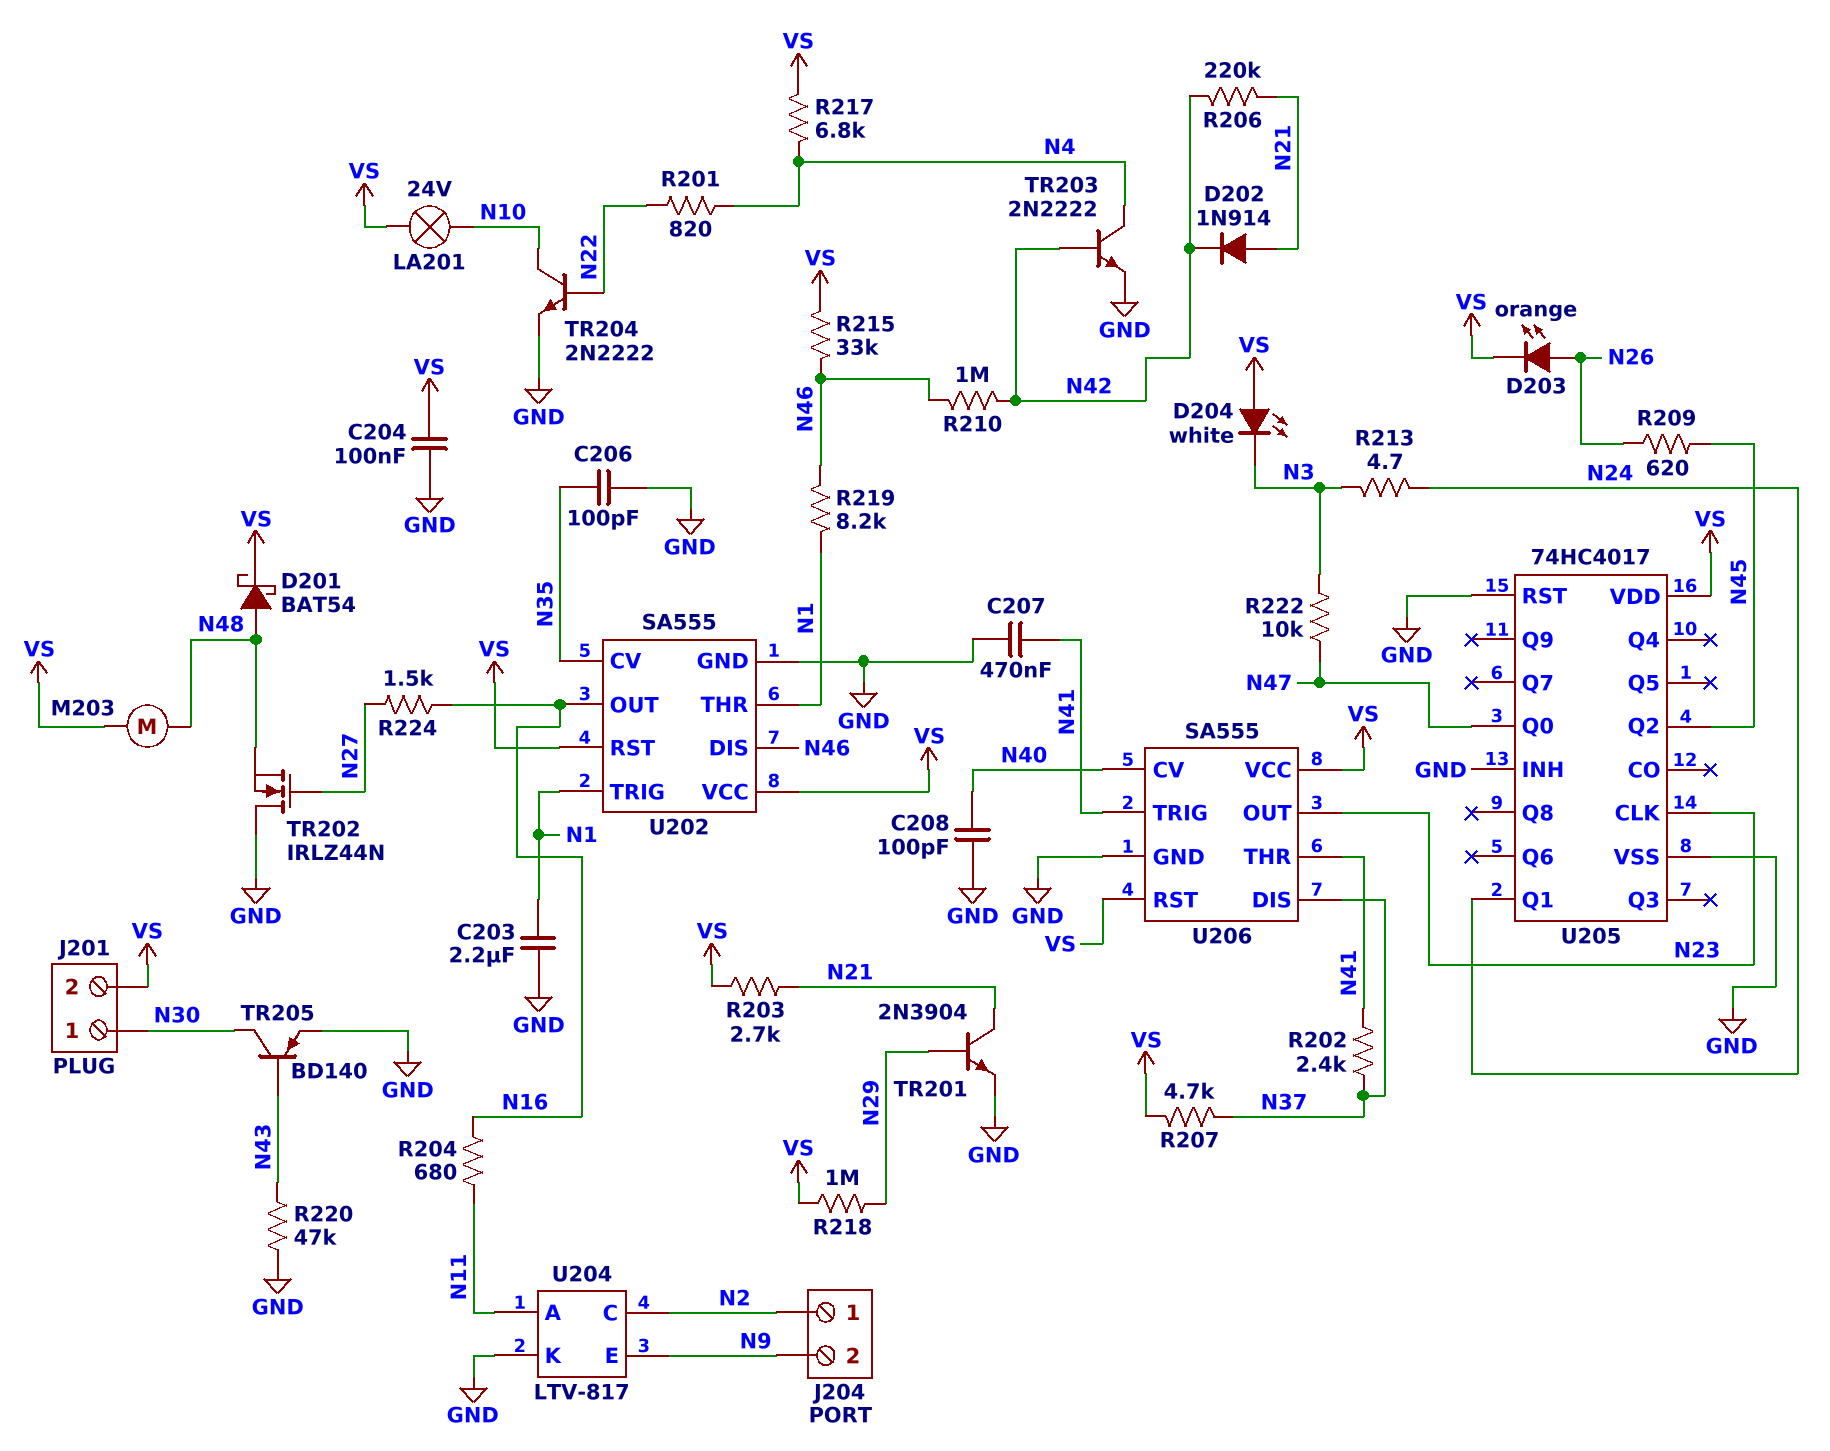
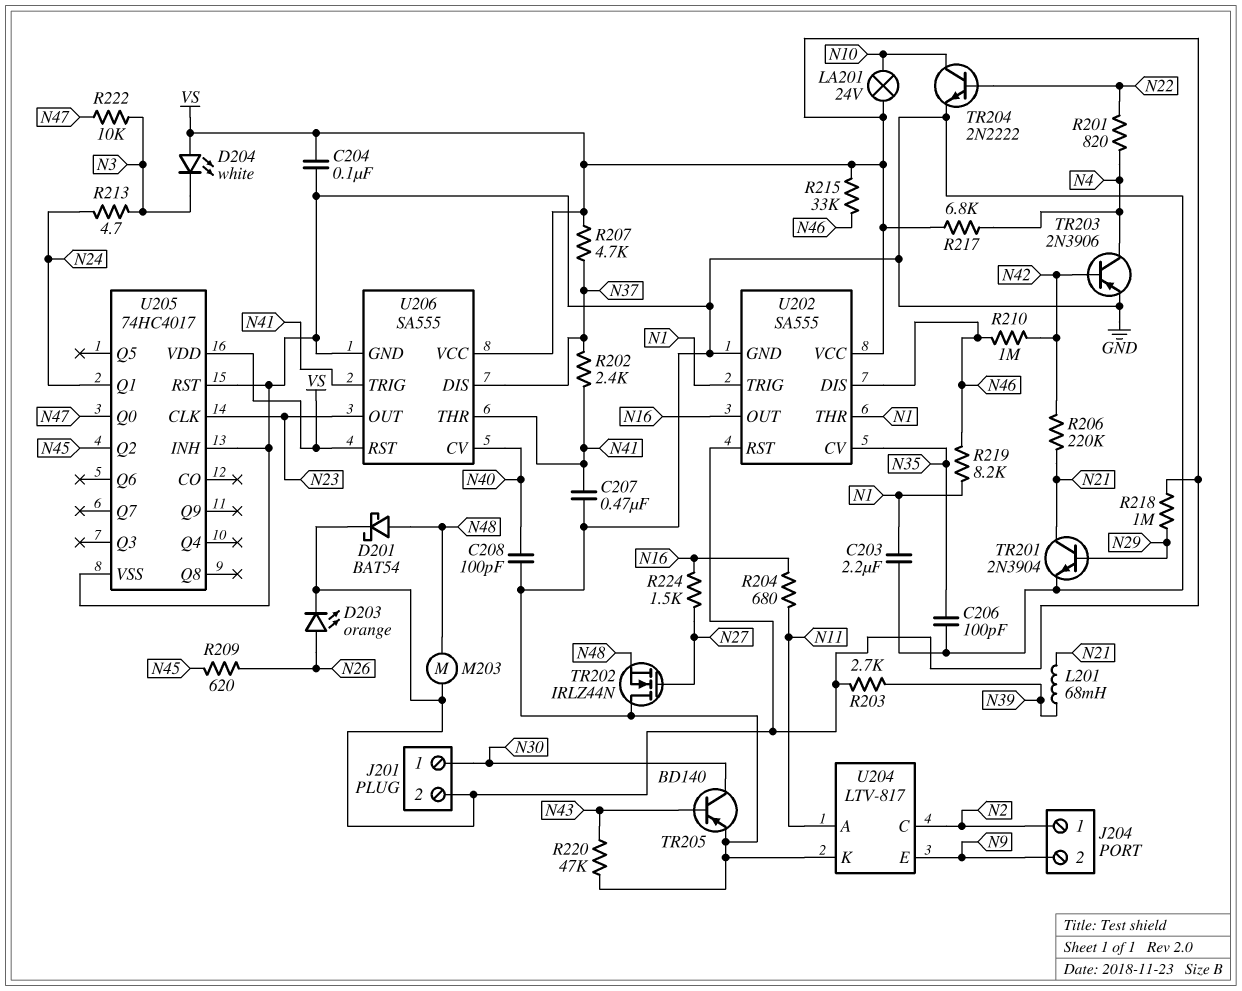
D202: diode 1N914 (A N21, K N42) -> none
L201: none -> 68mH (N21, N39)
R203: 2.7k (N21, VS) -> 2.7k (N39, VS)
TR203: NPN 2N2222 (B N42, C N4, E GND) -> PNP 2N3906 (B N42, C N4, E GND)

